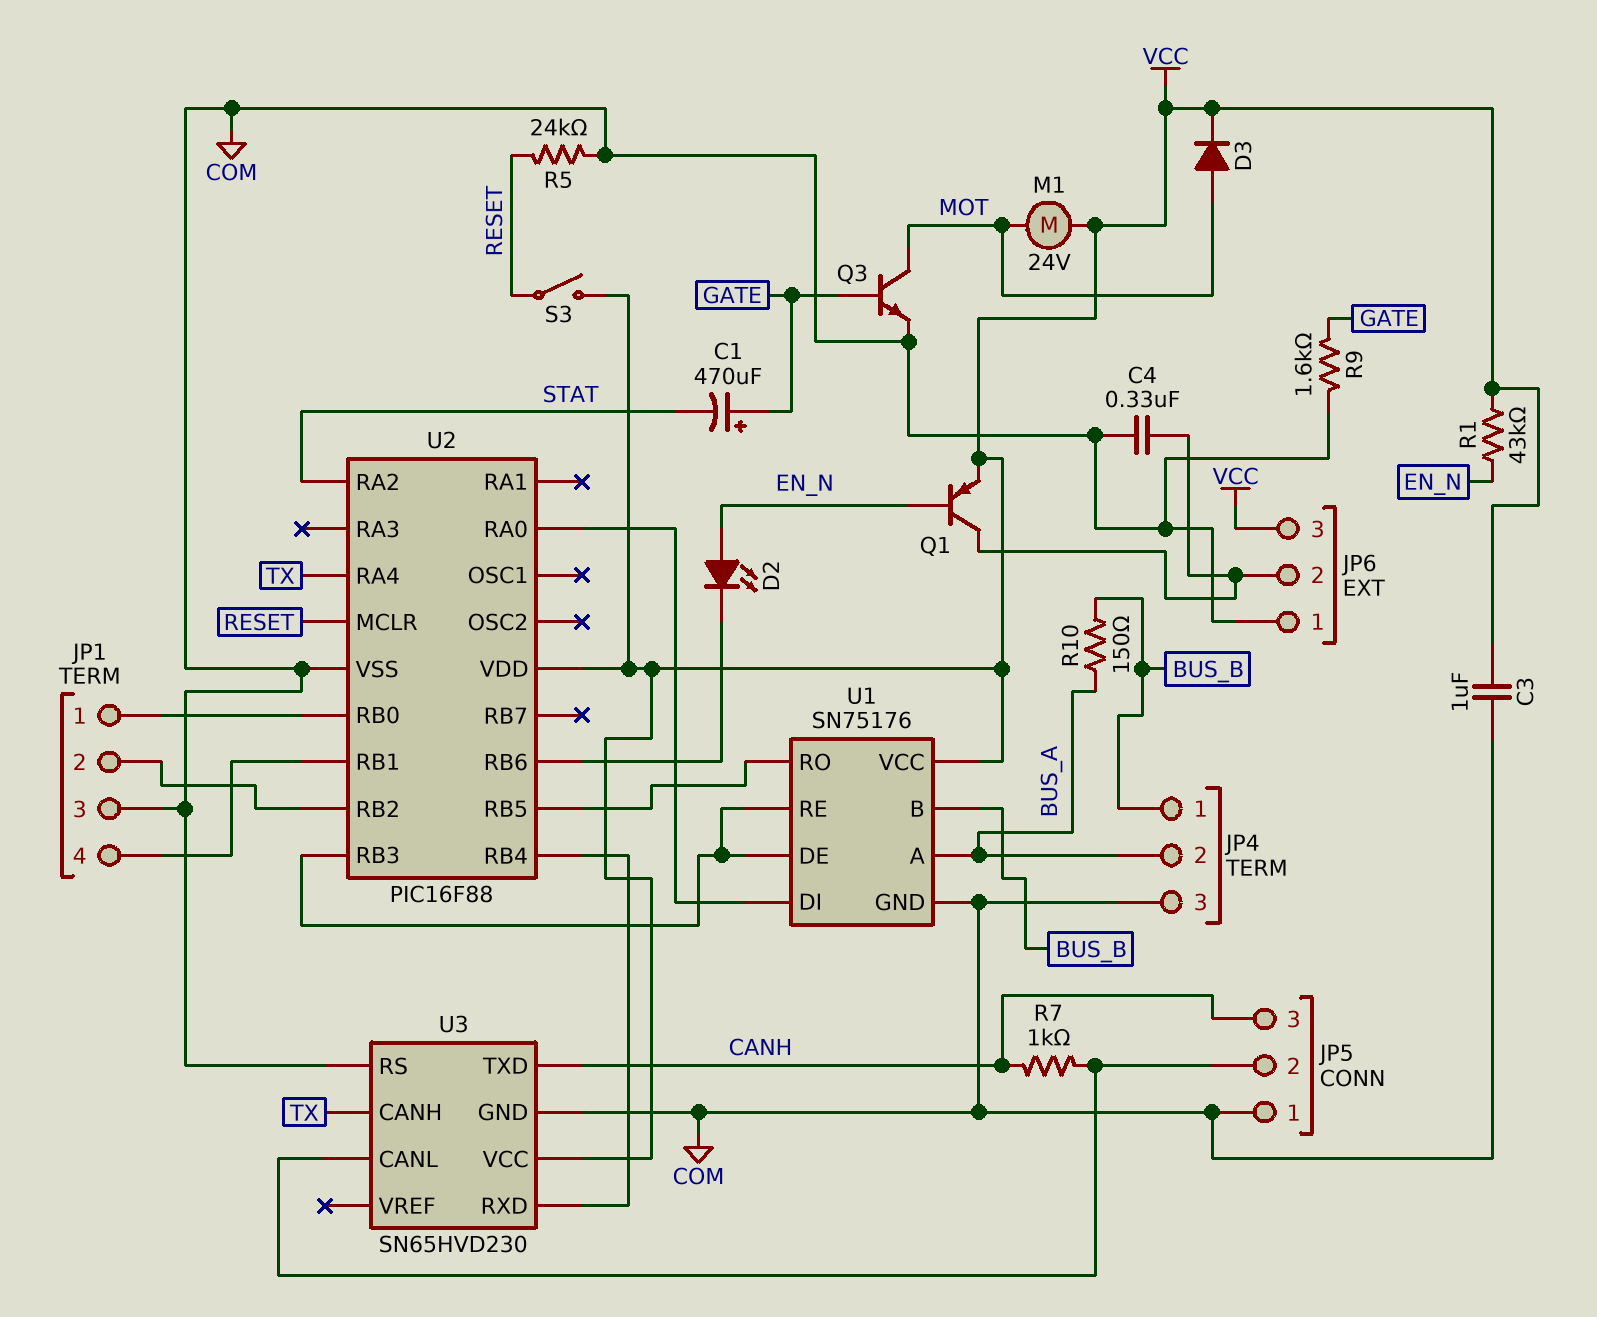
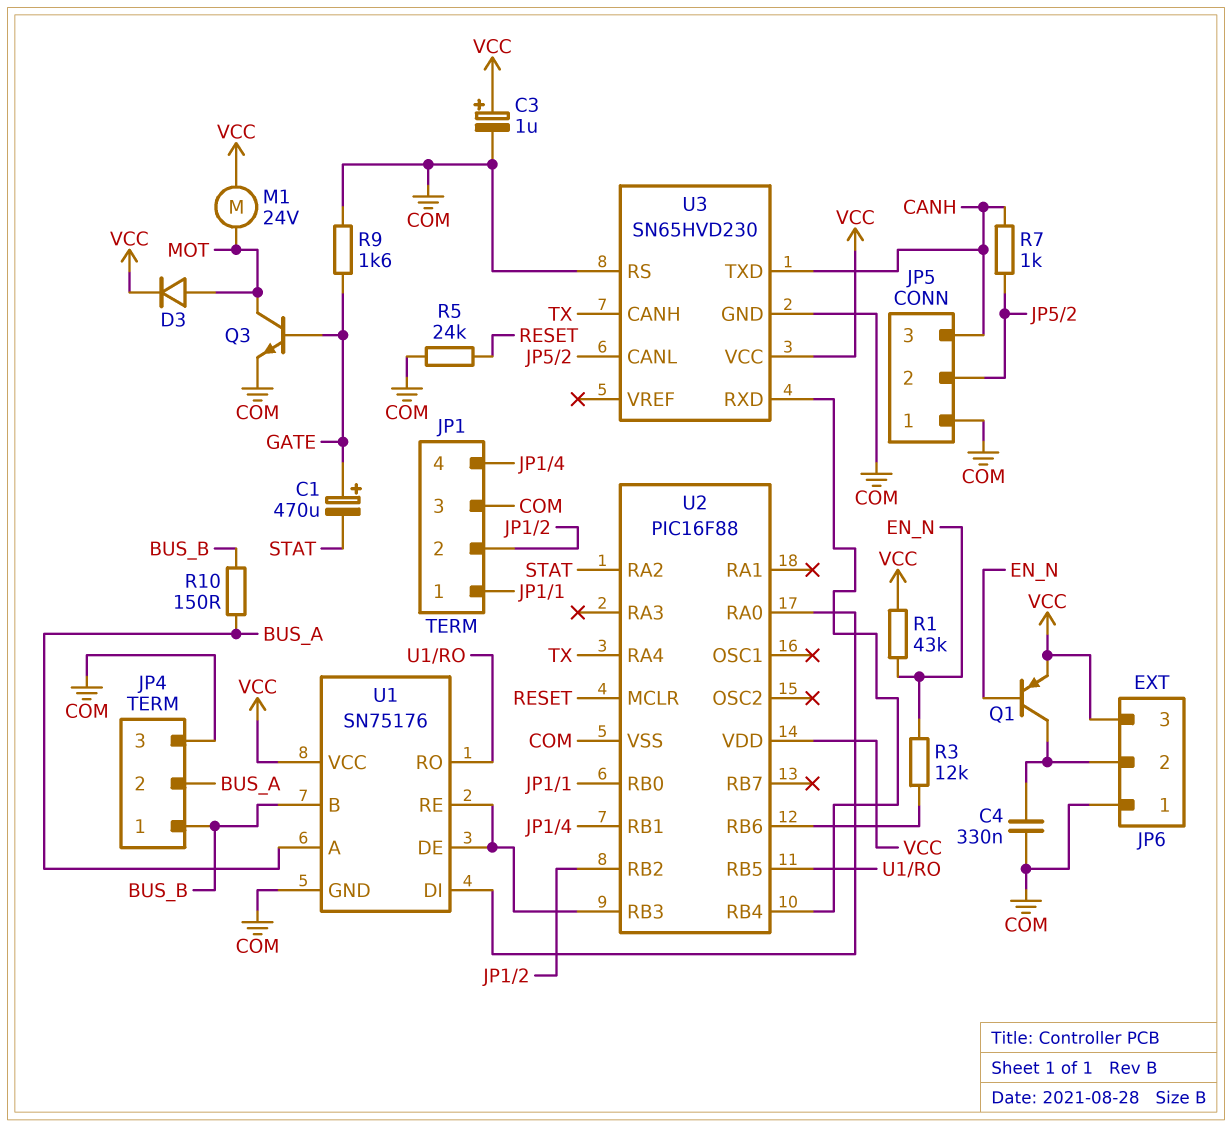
C3: 1uF (COM, VCC) -> 1uF (plus VCC, minus COM)
D2: LED (A EN_N, K U2/RB6) -> none
R3: none -> 12k (EN_N, U2/RB6)
S3: switch (RESET, VCC) -> none

